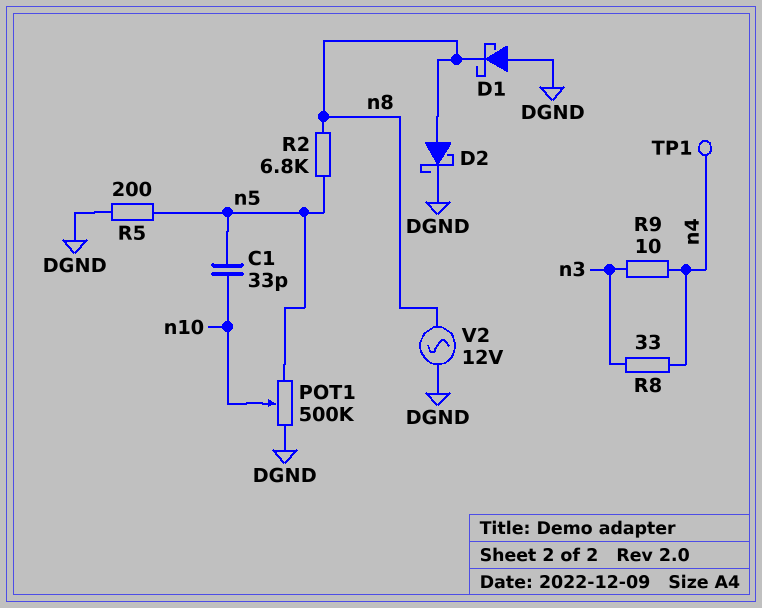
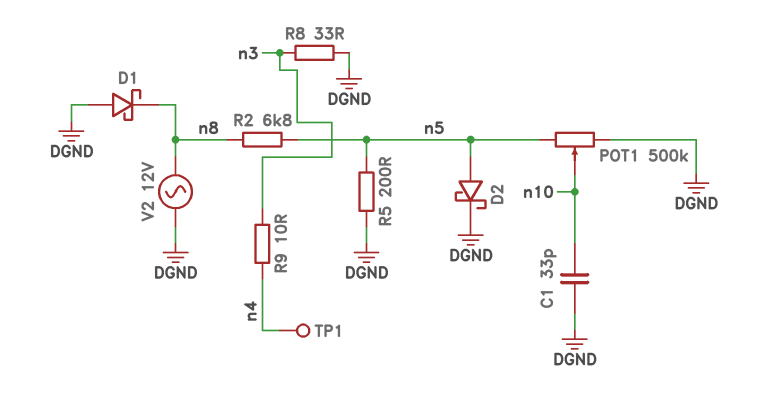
C1: 33pF (n5, n10) -> 33pF (DGND, n10)
D2: schottky (A n8, K DGND) -> schottky (A n5, K DGND)
R8: 33 (n3, n4) -> 33 (DGND, n3)

